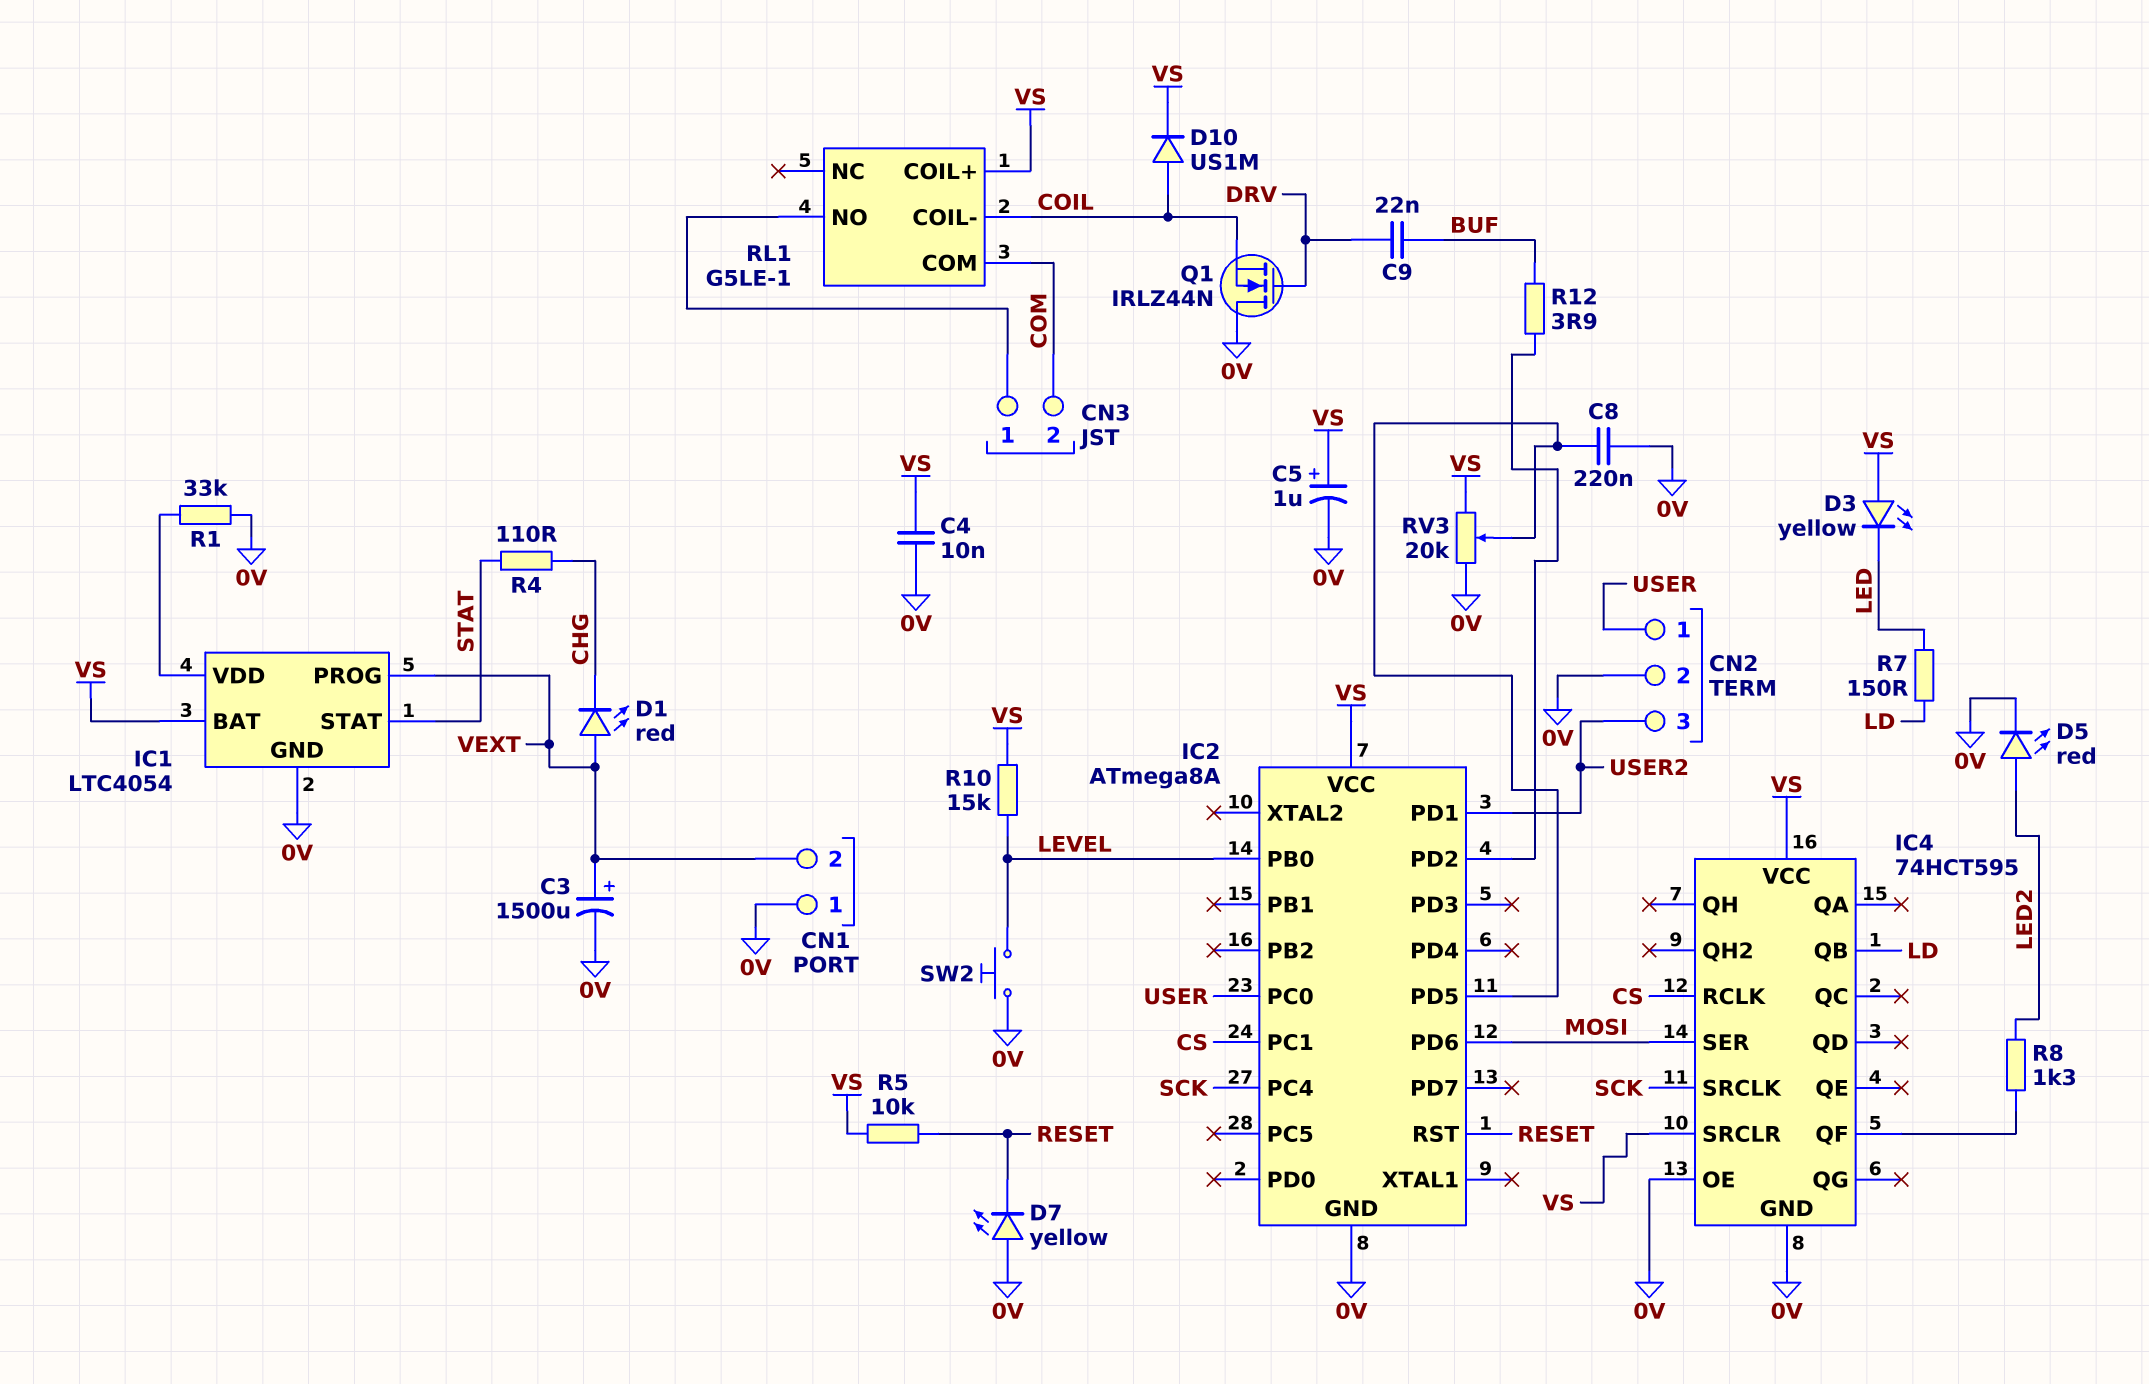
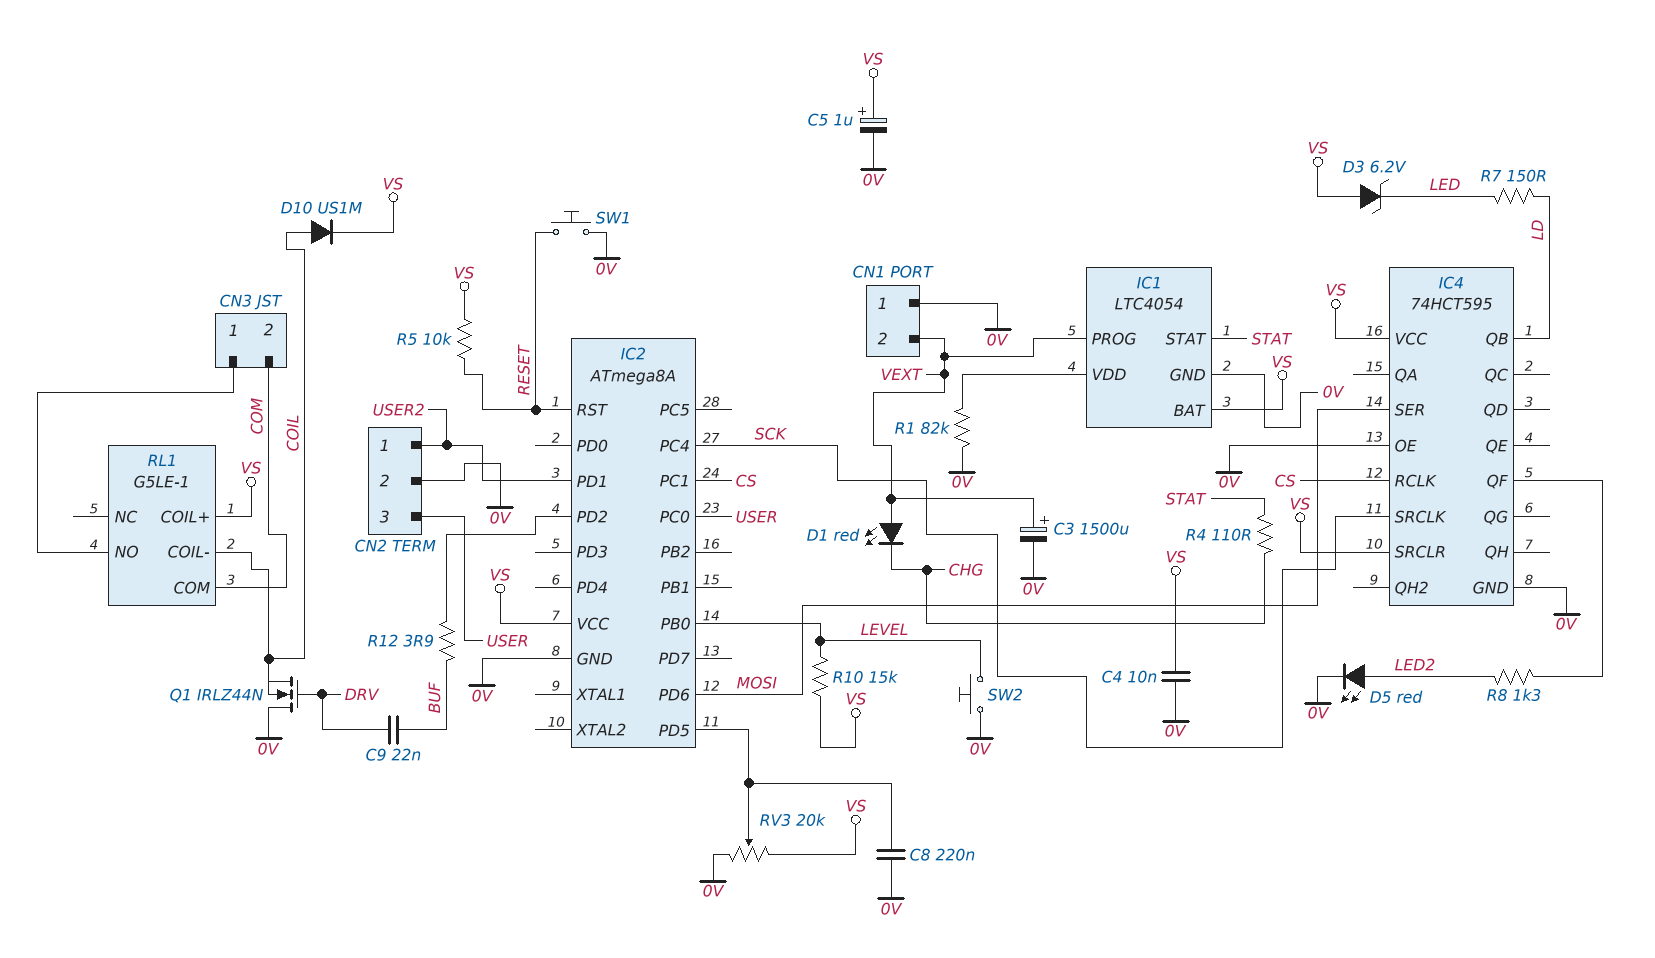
CN2 pin 1: USER -> USER2
CN2 pin 3: USER2 -> USER
D3: LED yellow (A VS, K LED) -> zener 6.2V (A VS, K LED)
D7: LED yellow (A 0V, K RESET) -> none
R1: 33k (0V, IC1/VDD) -> 82k (0V, IC1/VDD)
SW1: none -> button (0V, RESET)

